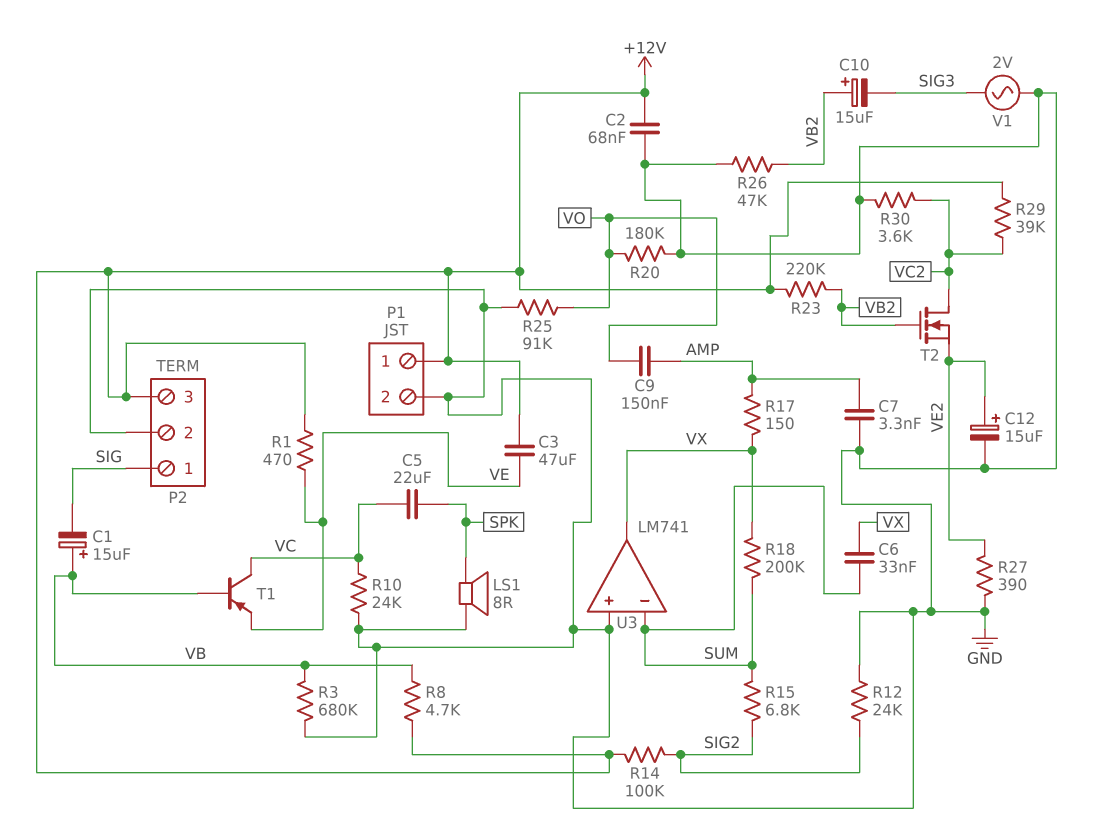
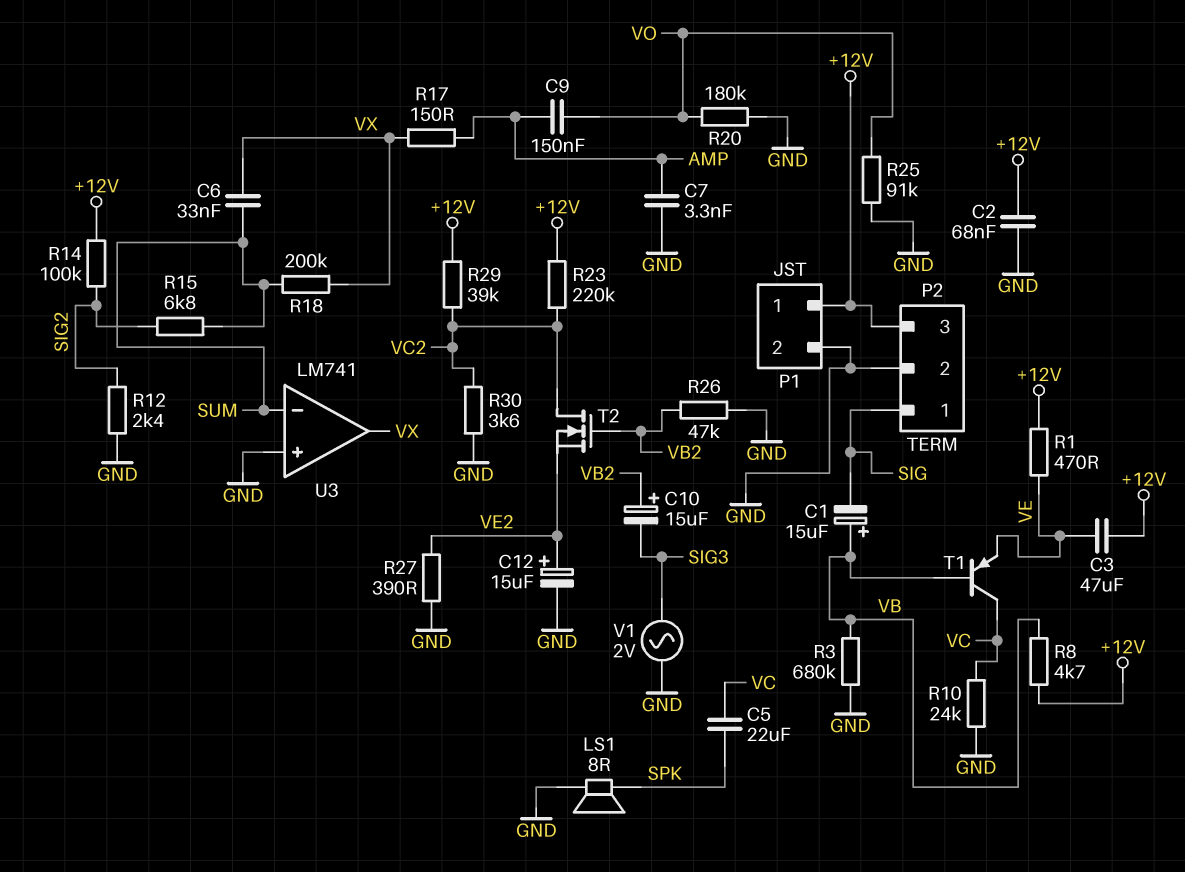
R12: 24k (GND, SIG2) -> 2.4k (GND, SIG2)
R23: 220k (+12V, VB2) -> 220k (+12V, VC2)

